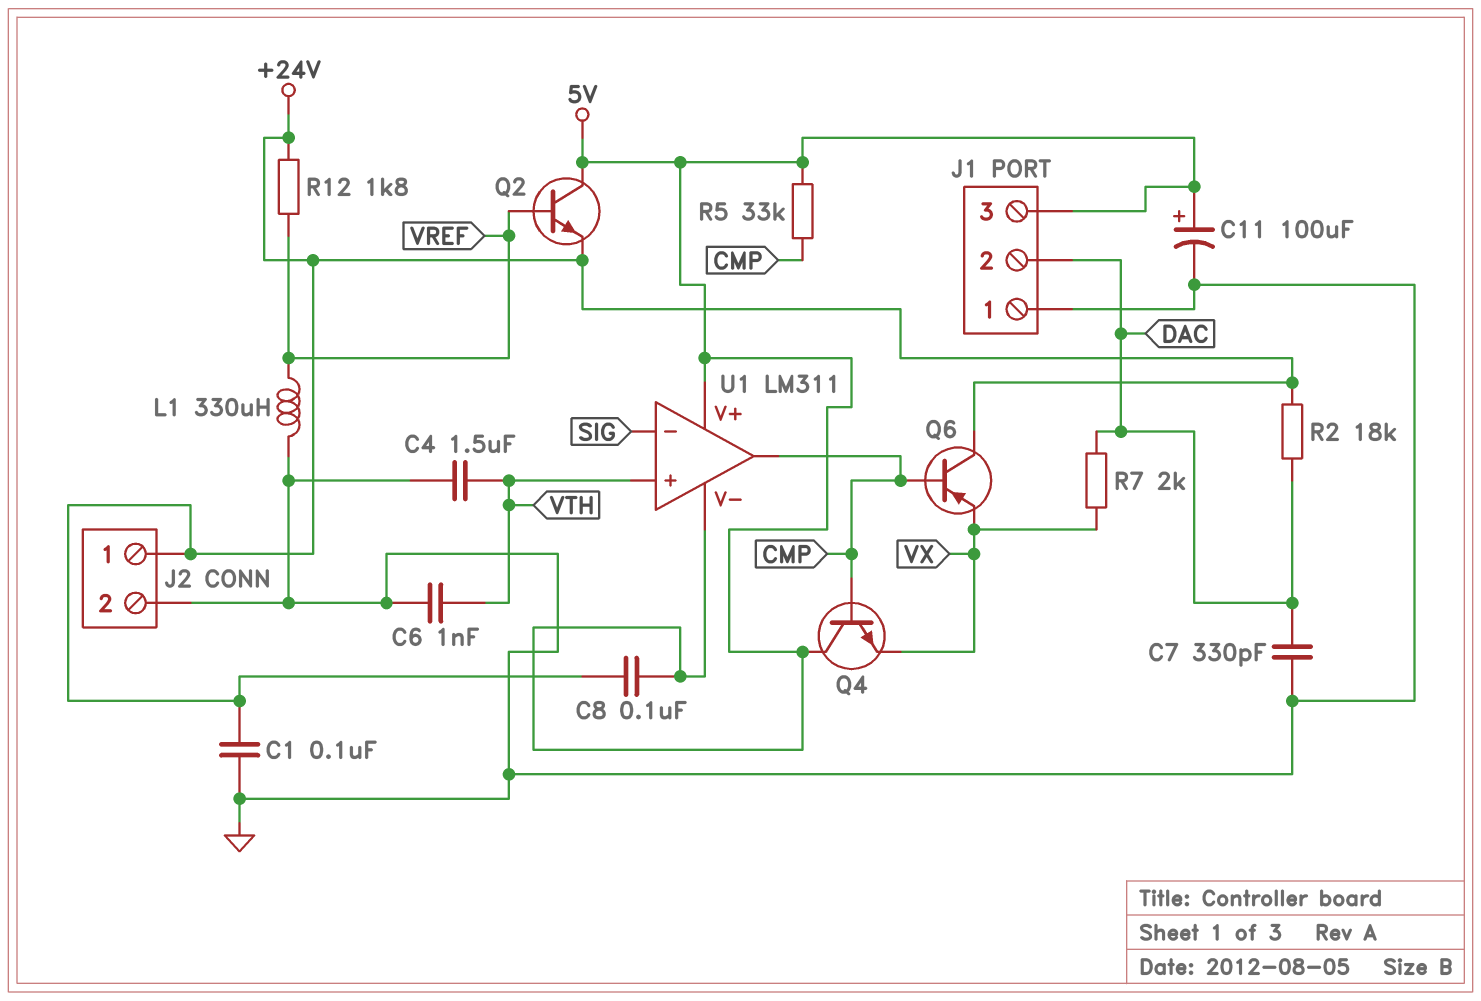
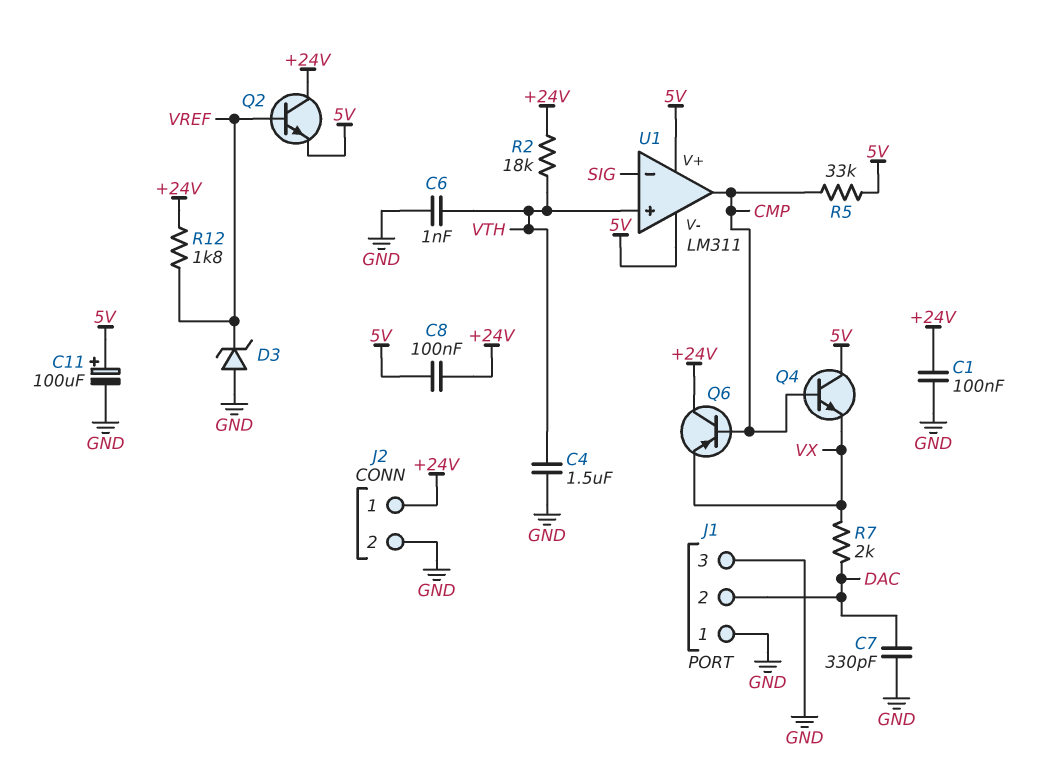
D3: none -> zener (A GND, K VREF)
J1 pin 3: 5V -> GND
L1: 330uH (GND, VREF) -> none
Q2: NPN (B VREF, C 5V, E +24V) -> NPN (B VREF, C +24V, E 5V)
R2: 18k (+24V, DAC) -> 18k (+24V, VTH)

